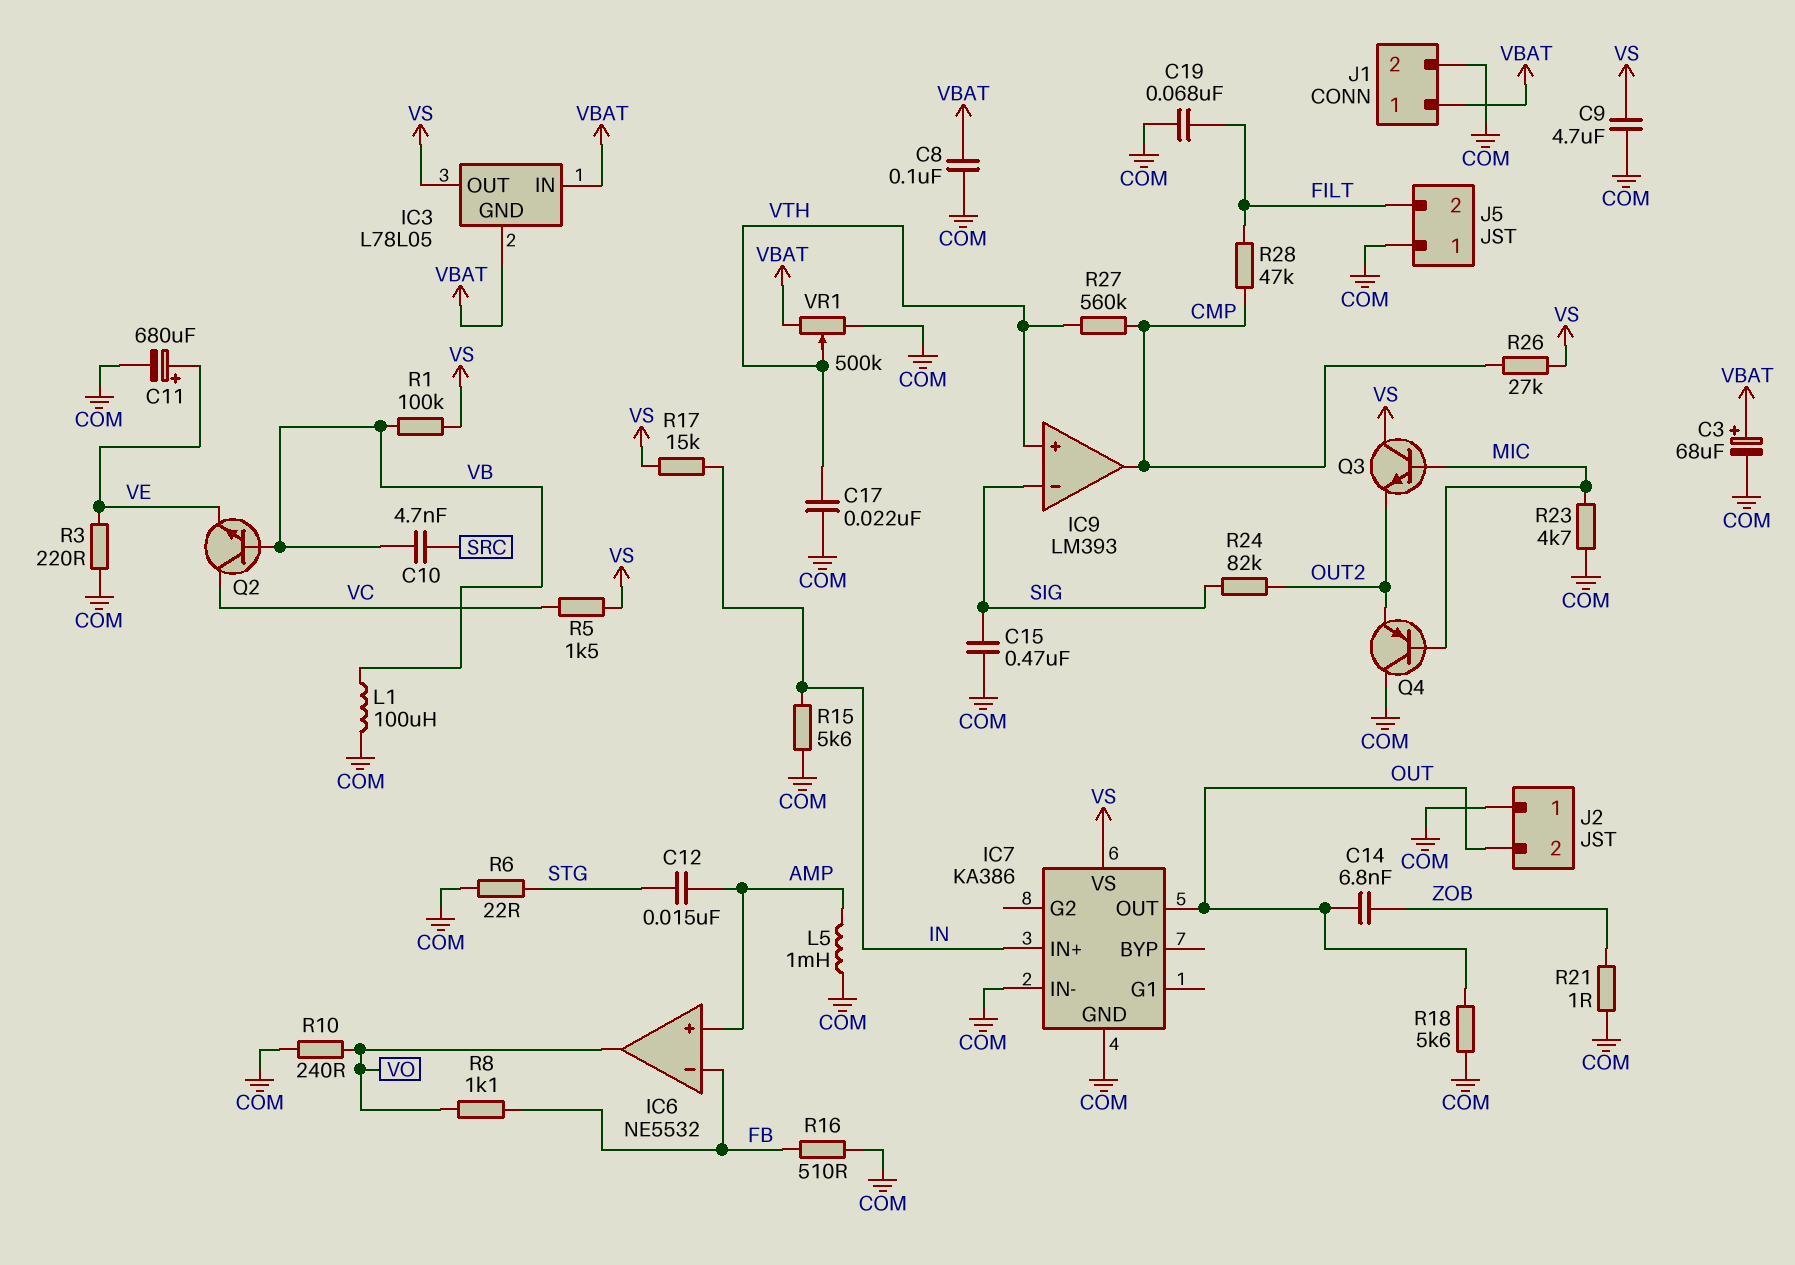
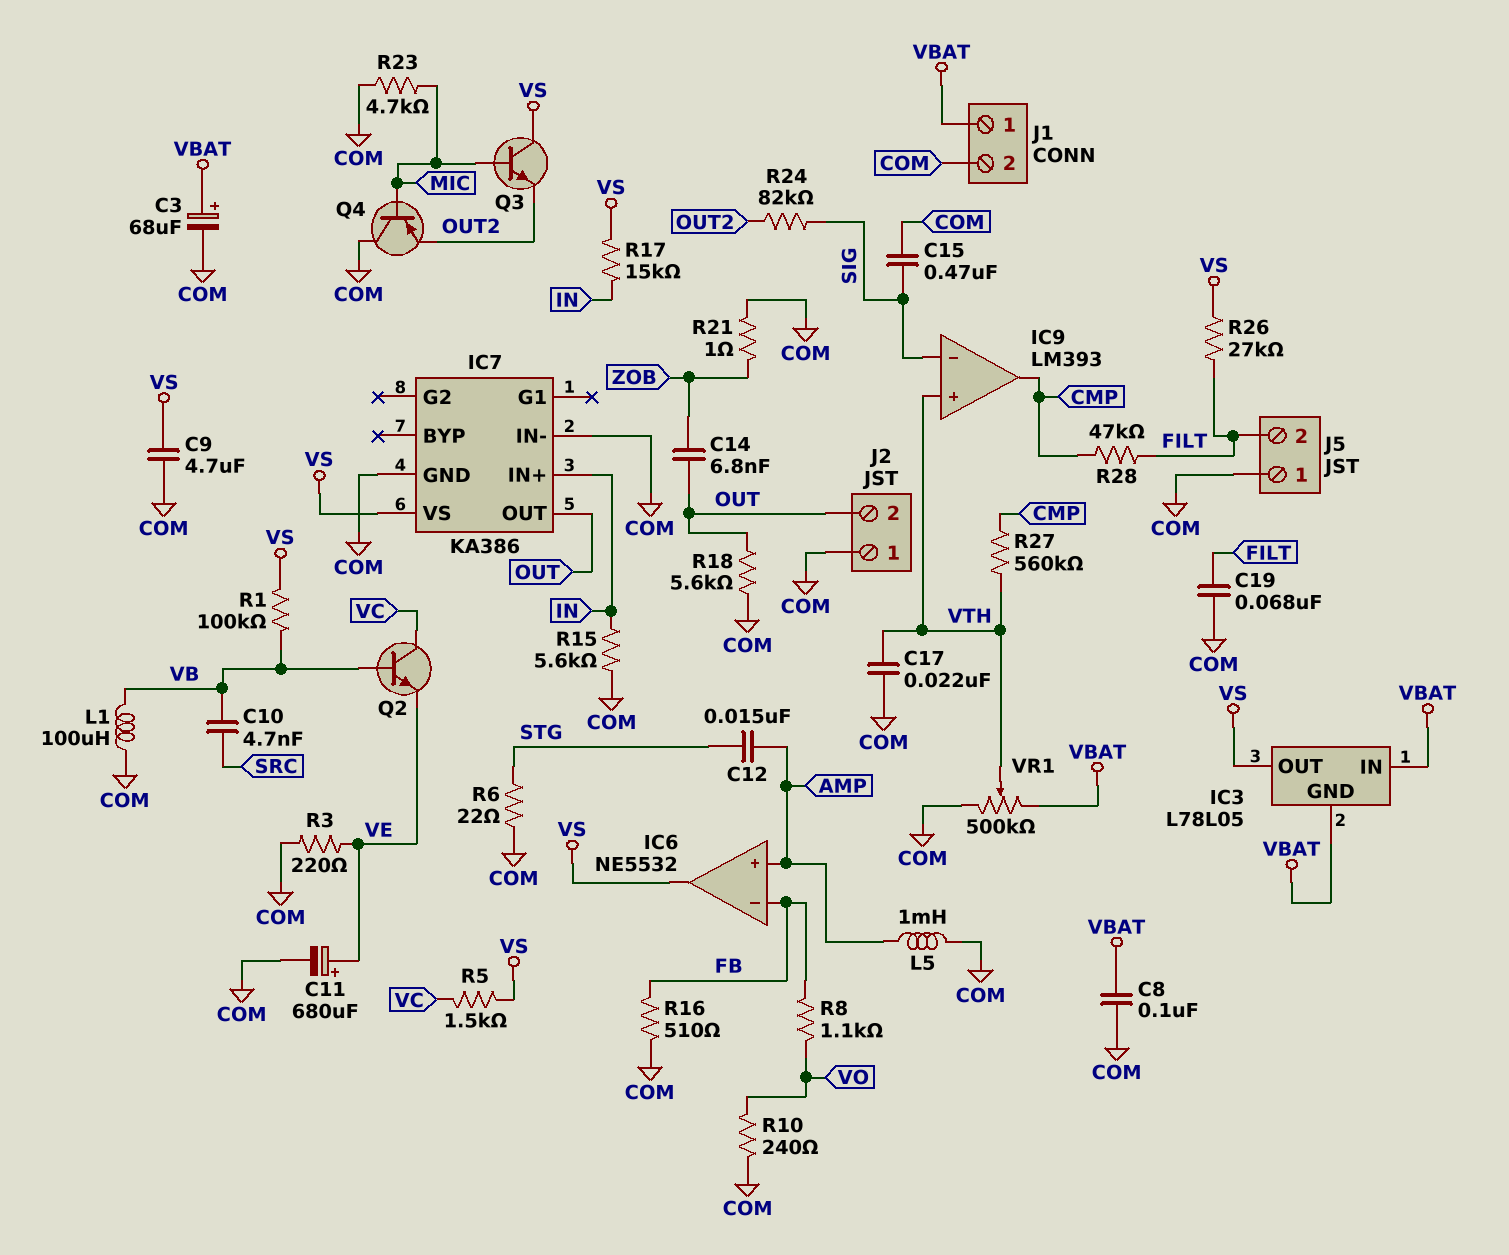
IC6 pin out: VO -> VS
R26: 27k (CMP, VS) -> 27k (FILT, VS)

